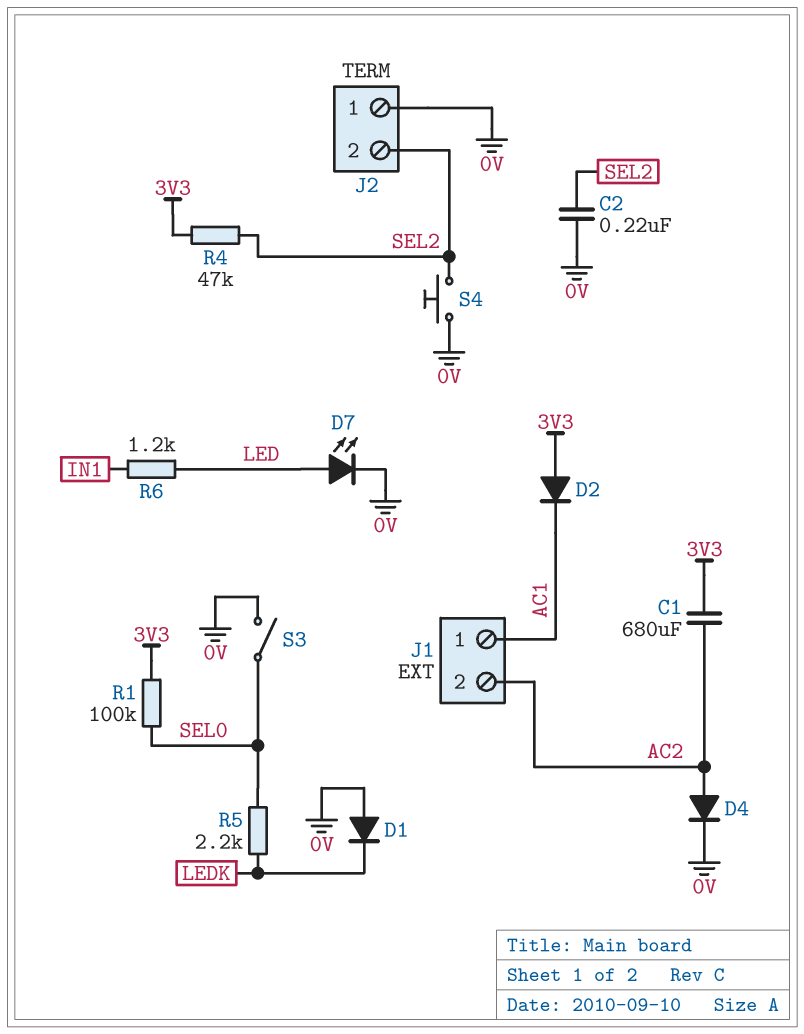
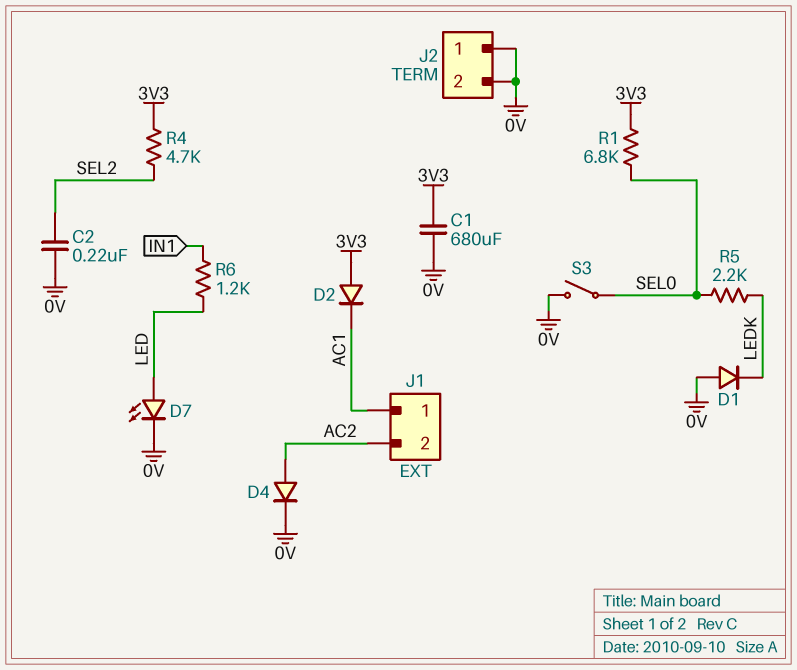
C1: 680uF (3V3, AC2) -> 680uF (0V, 3V3)
J2 pin 2: SEL2 -> 0V
R1: 100k (3V3, SEL0) -> 6.8k (3V3, SEL0)
R4: 47k (3V3, SEL2) -> 4.7k (3V3, SEL2)
S4: button (0V, SEL2) -> none

